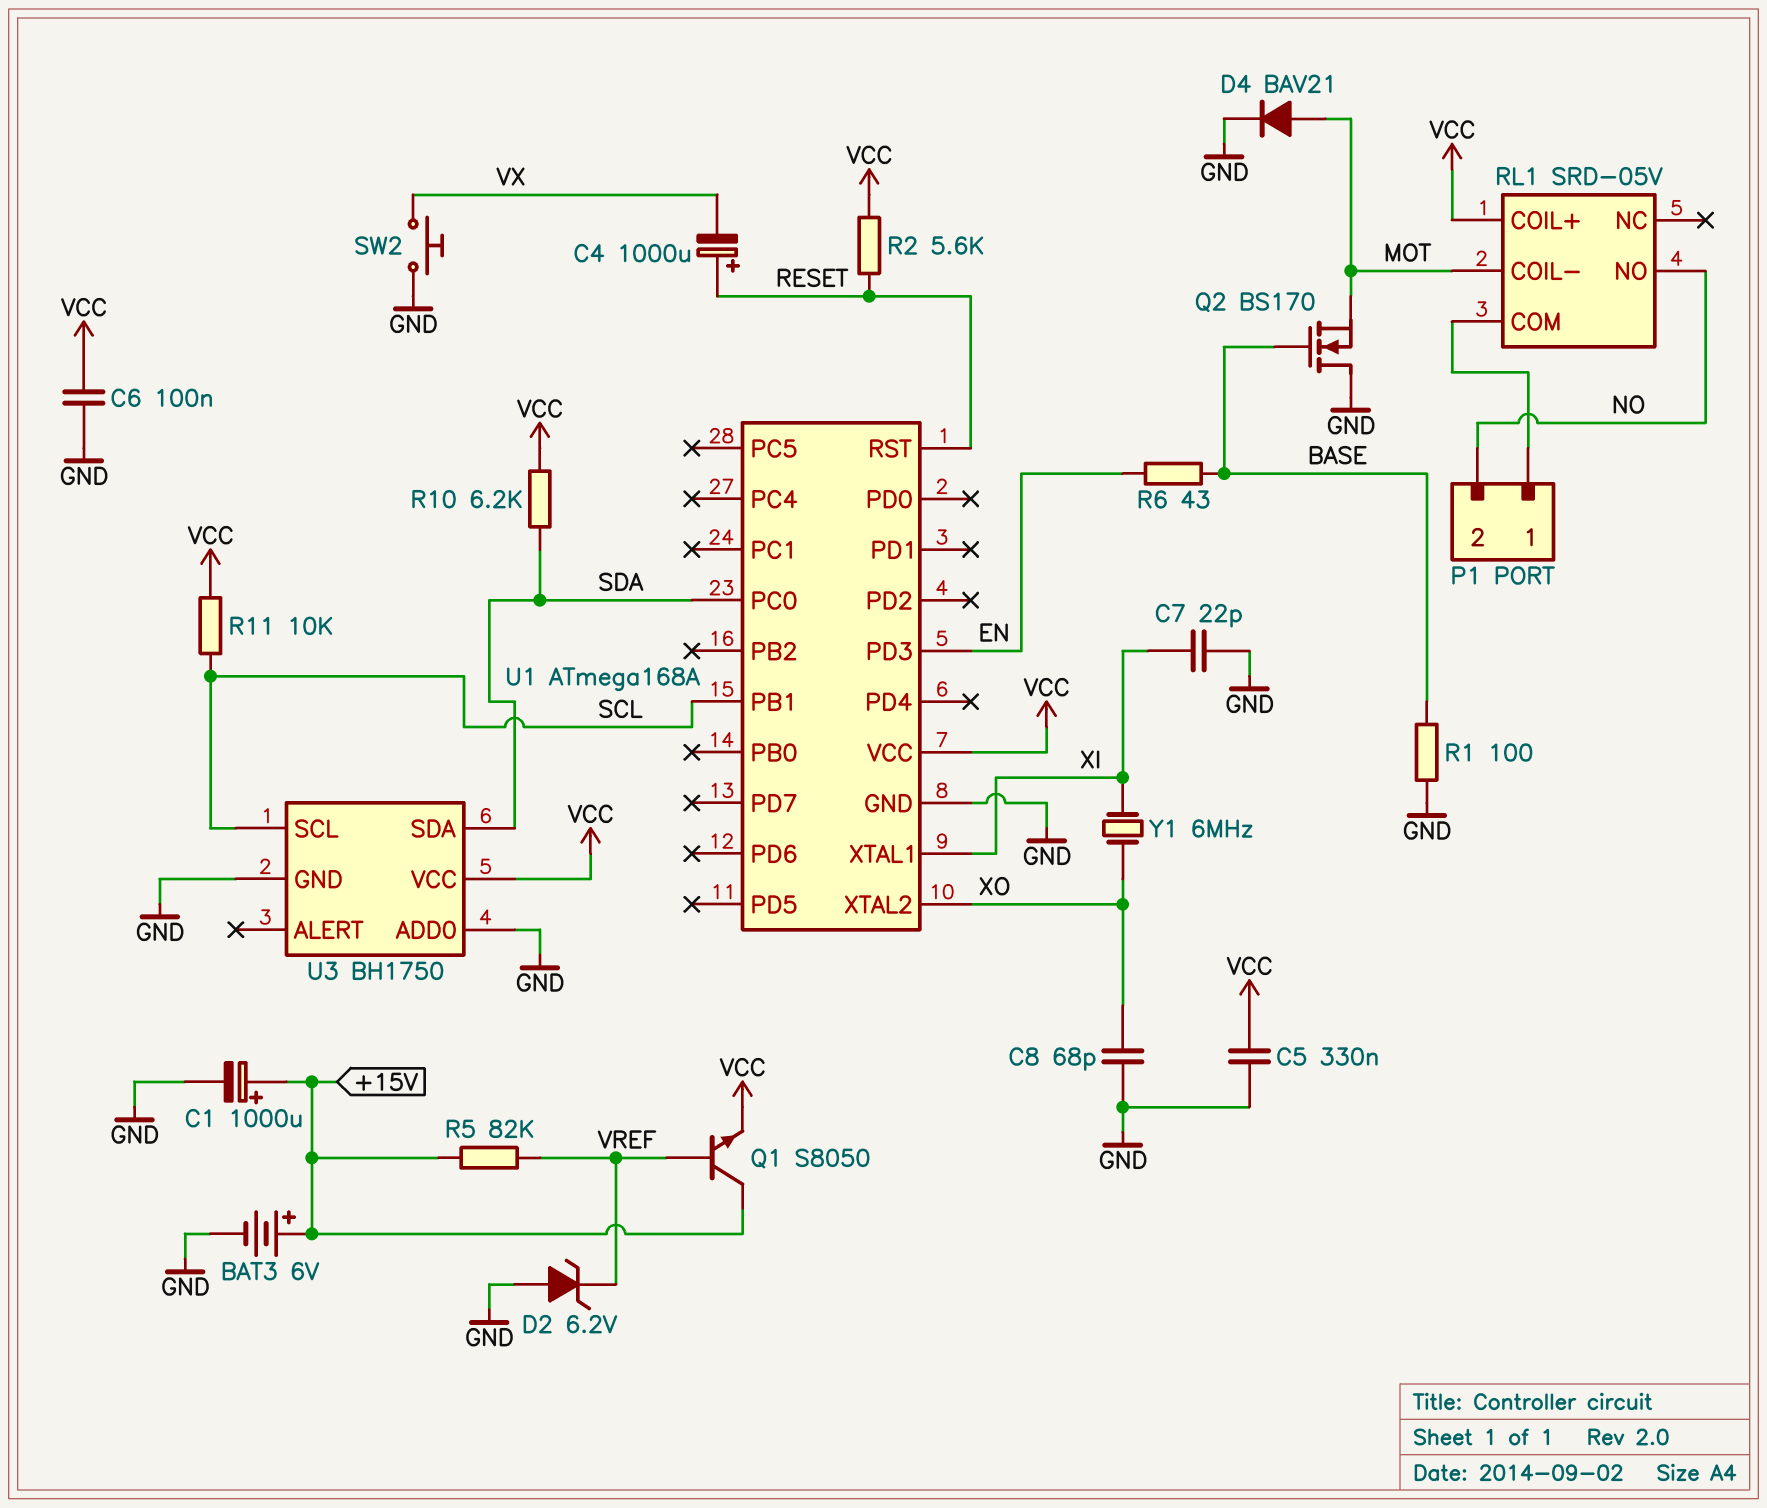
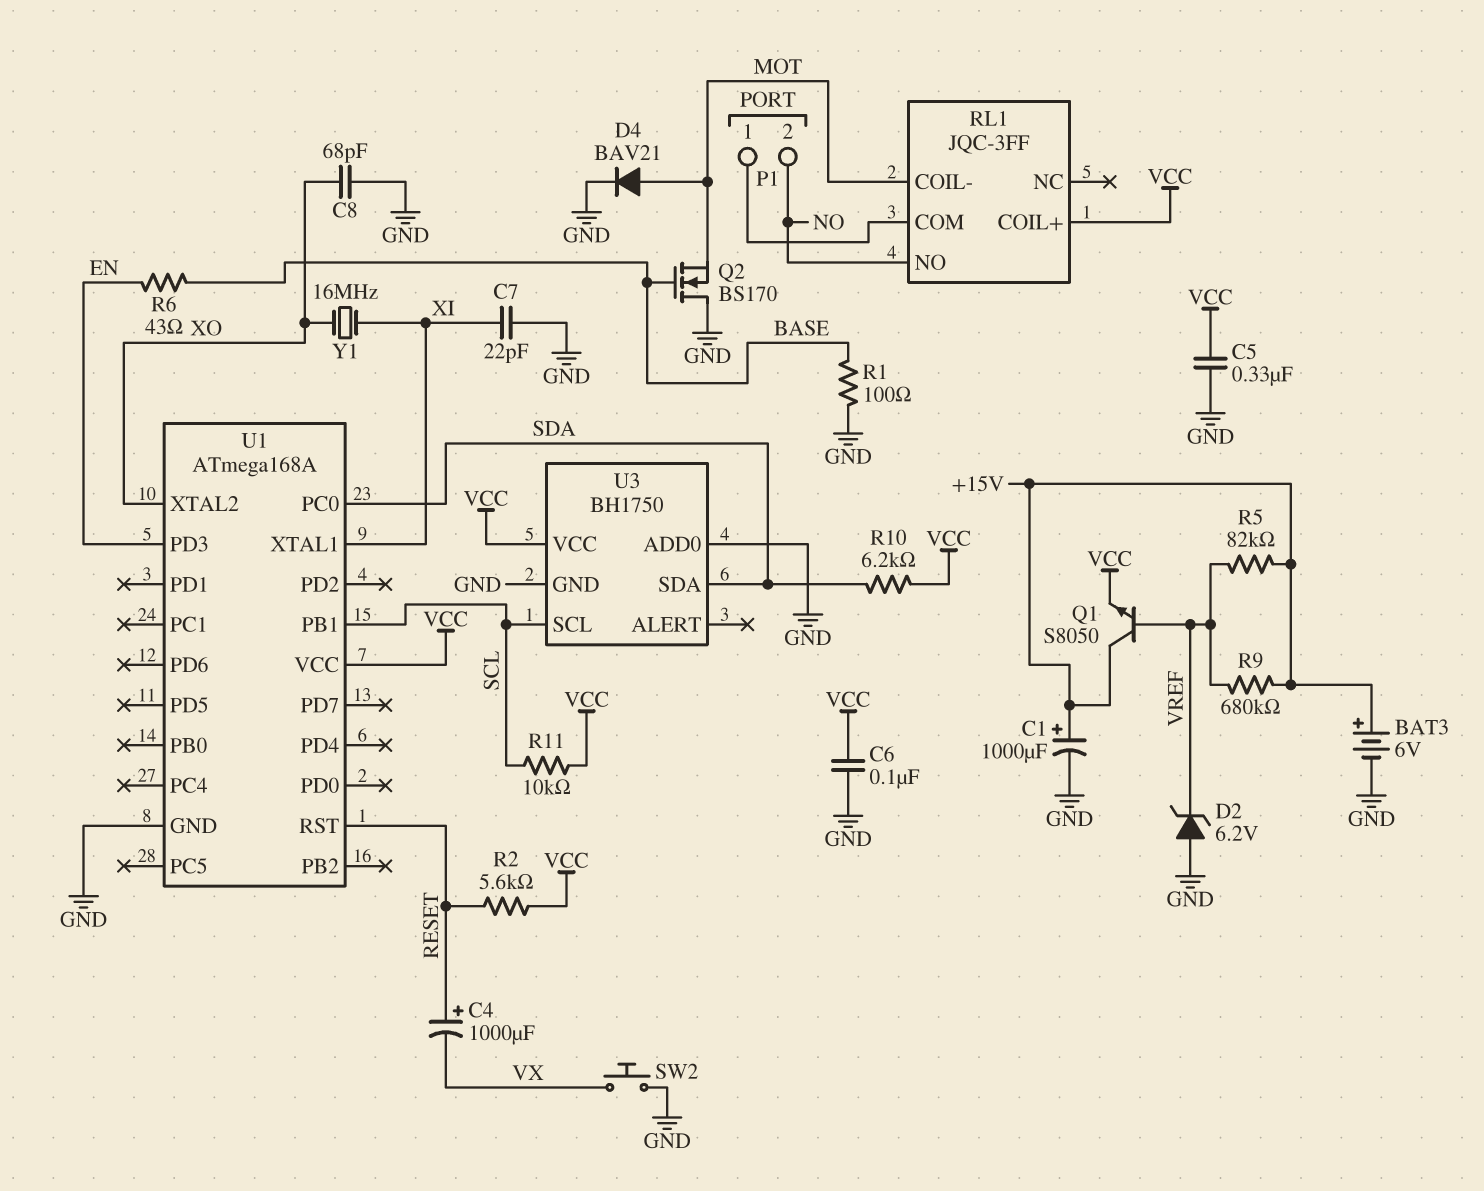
R9: none -> 680k (+15V, VREF)
RL1: SRD-05V -> JQC-3FF
Y1: 6MHz (XI, XO) -> 16MHz (XI, XO)

